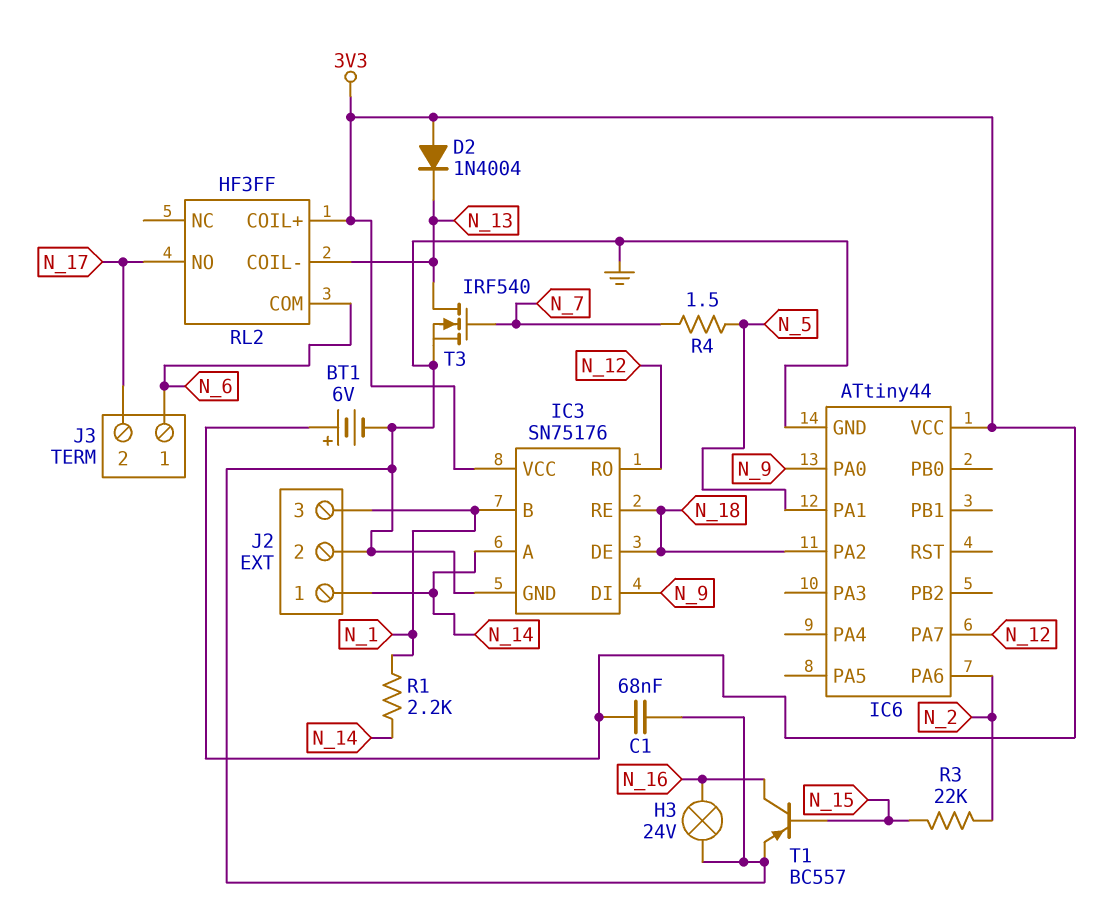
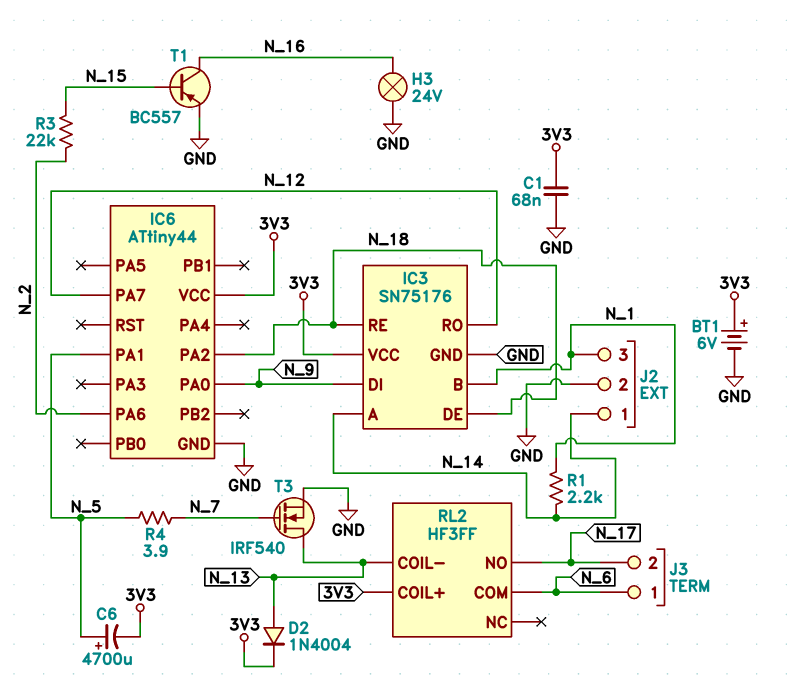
C6: none -> 4700uF (plus N_5, minus 3V3)
D2: diode 1N4004 (A 3V3, K N_13) -> diode 1N4004 (A N_13, K 3V3)
R4: 1.5 (N_5, N_7) -> 3.9 (N_5, N_7)

